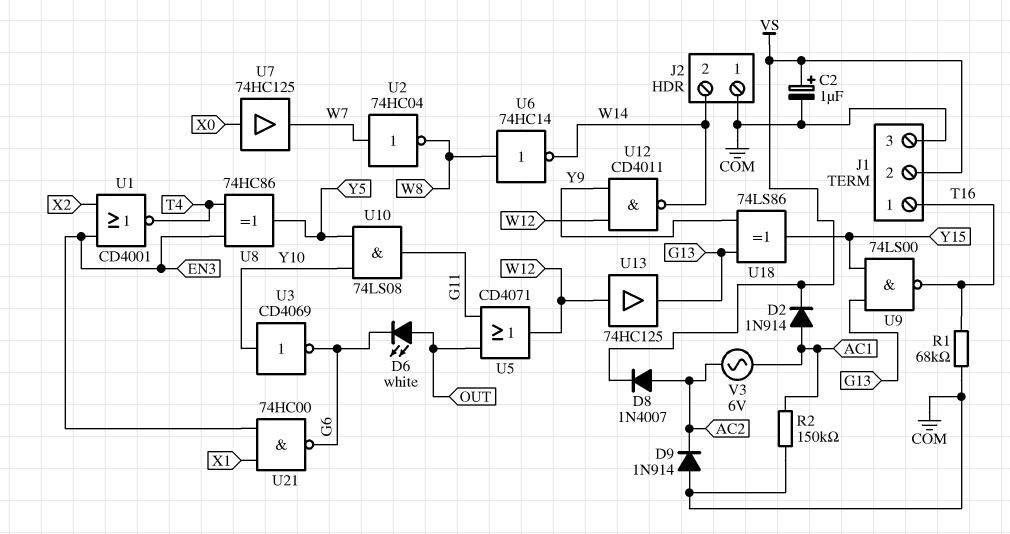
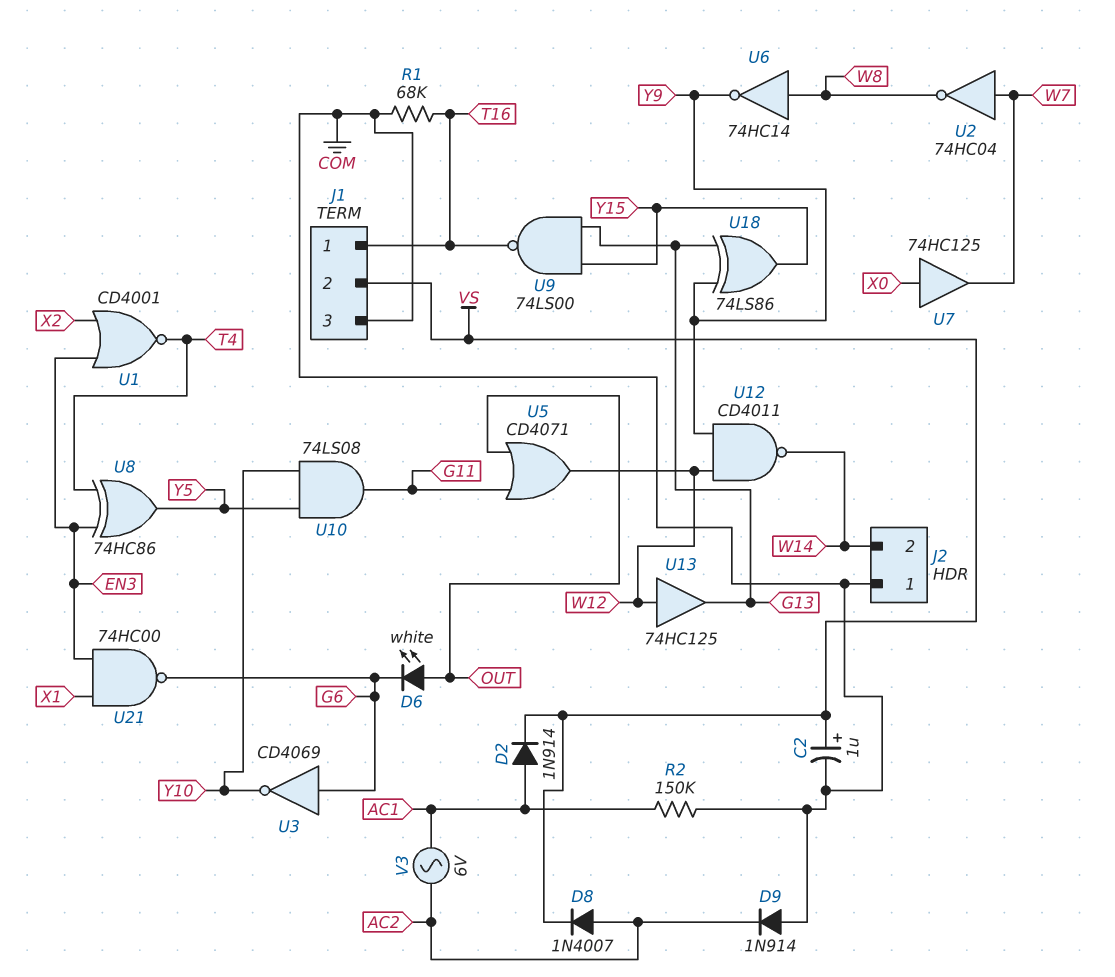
U3: NOT CD4069 (in Y10, out G6) -> NOT CD4069 (in G6, out Y10)
U6: NOT 74HC14 (in W8, out W14) -> NOT 74HC14 (in W8, out Y9)

